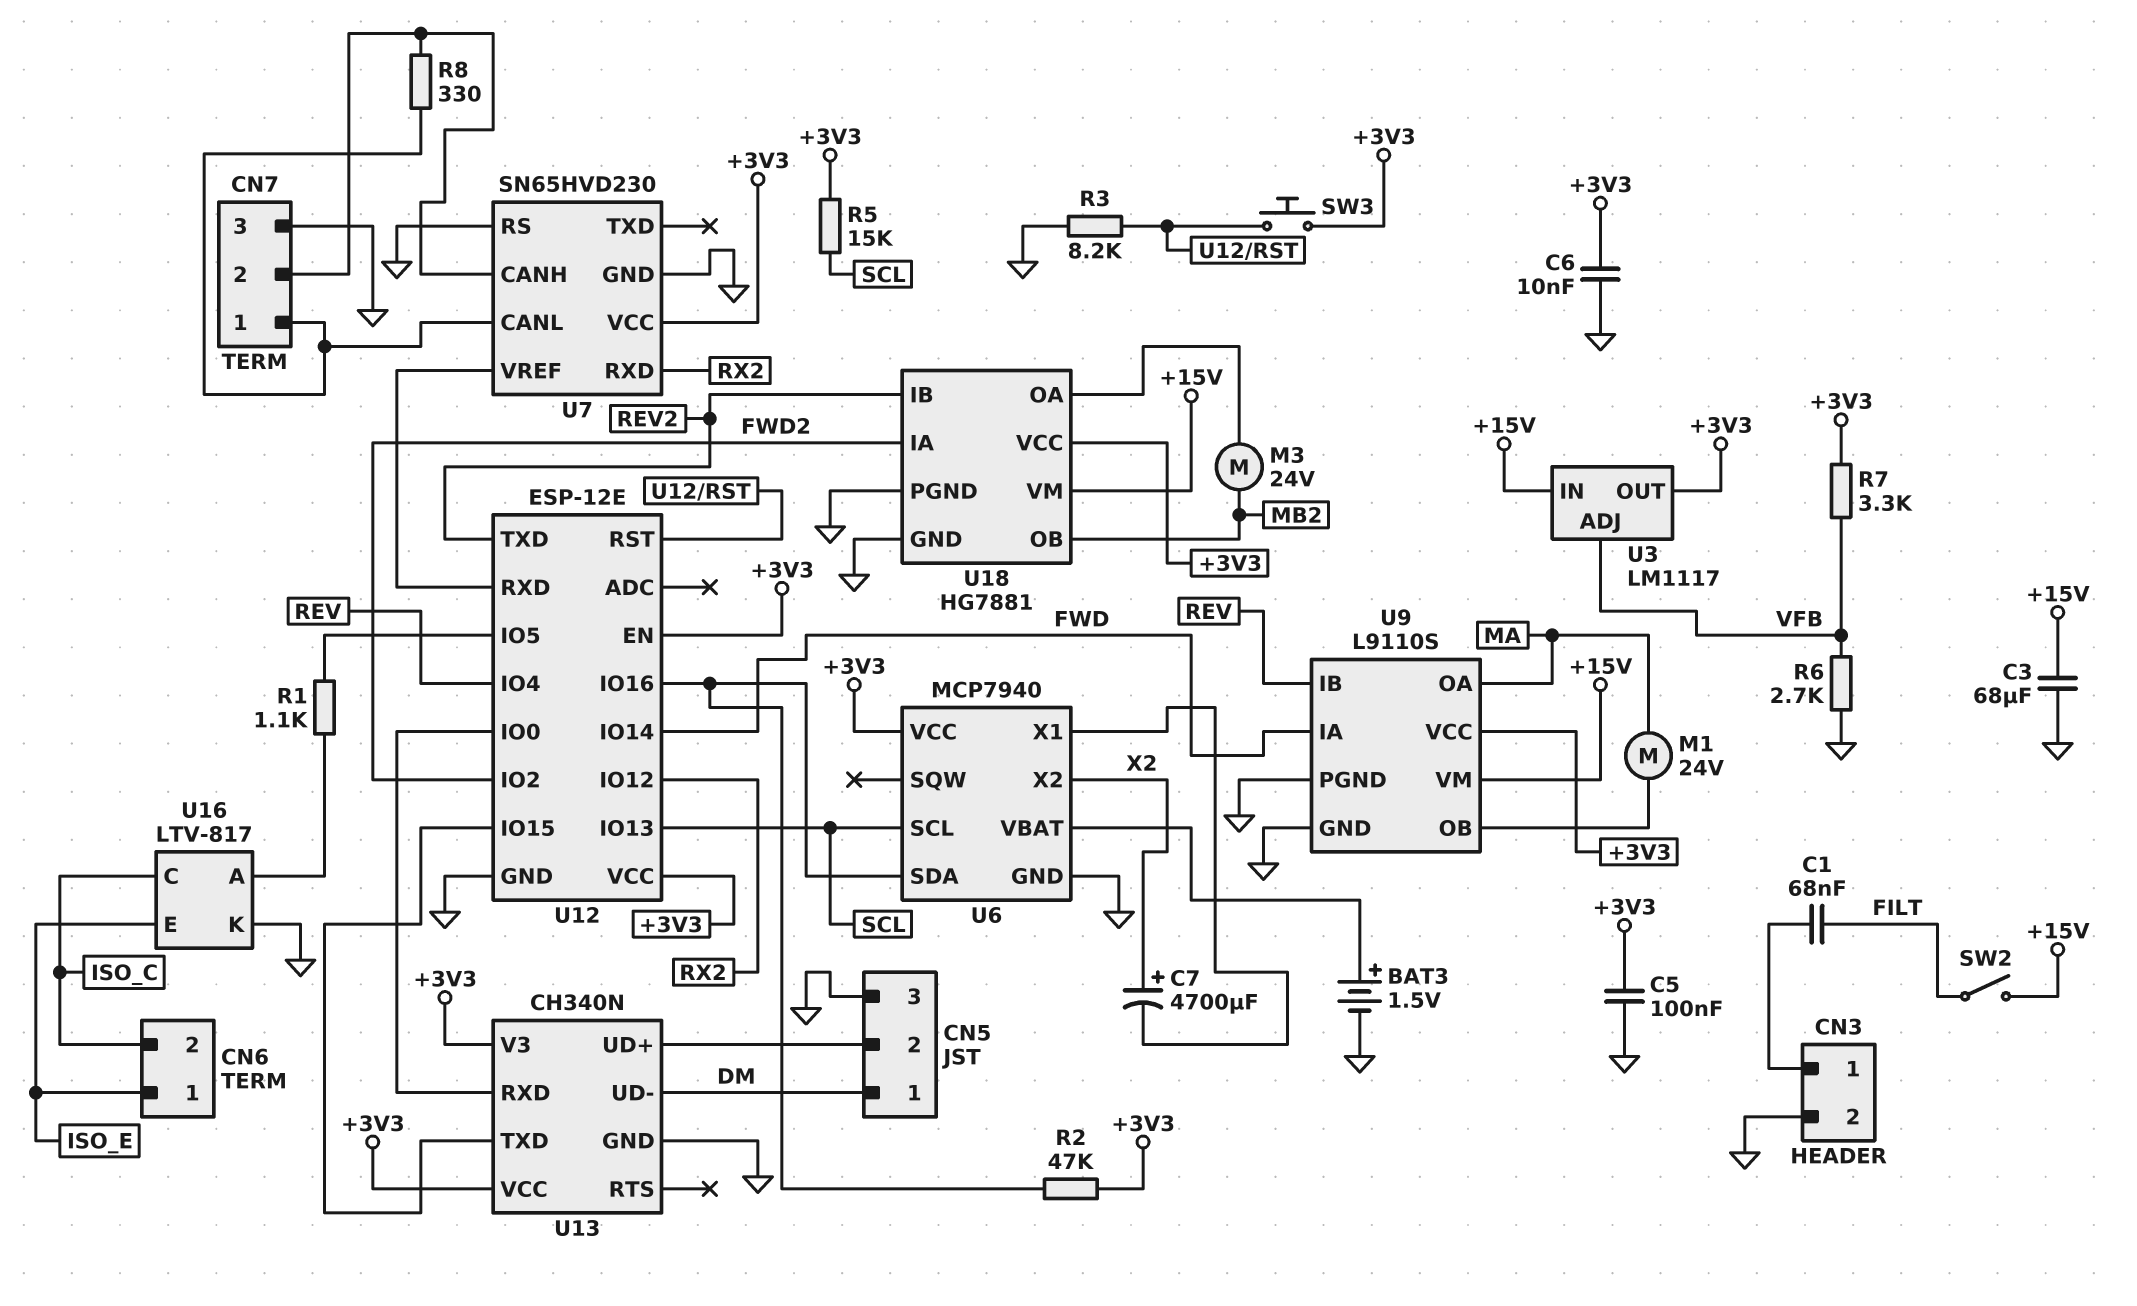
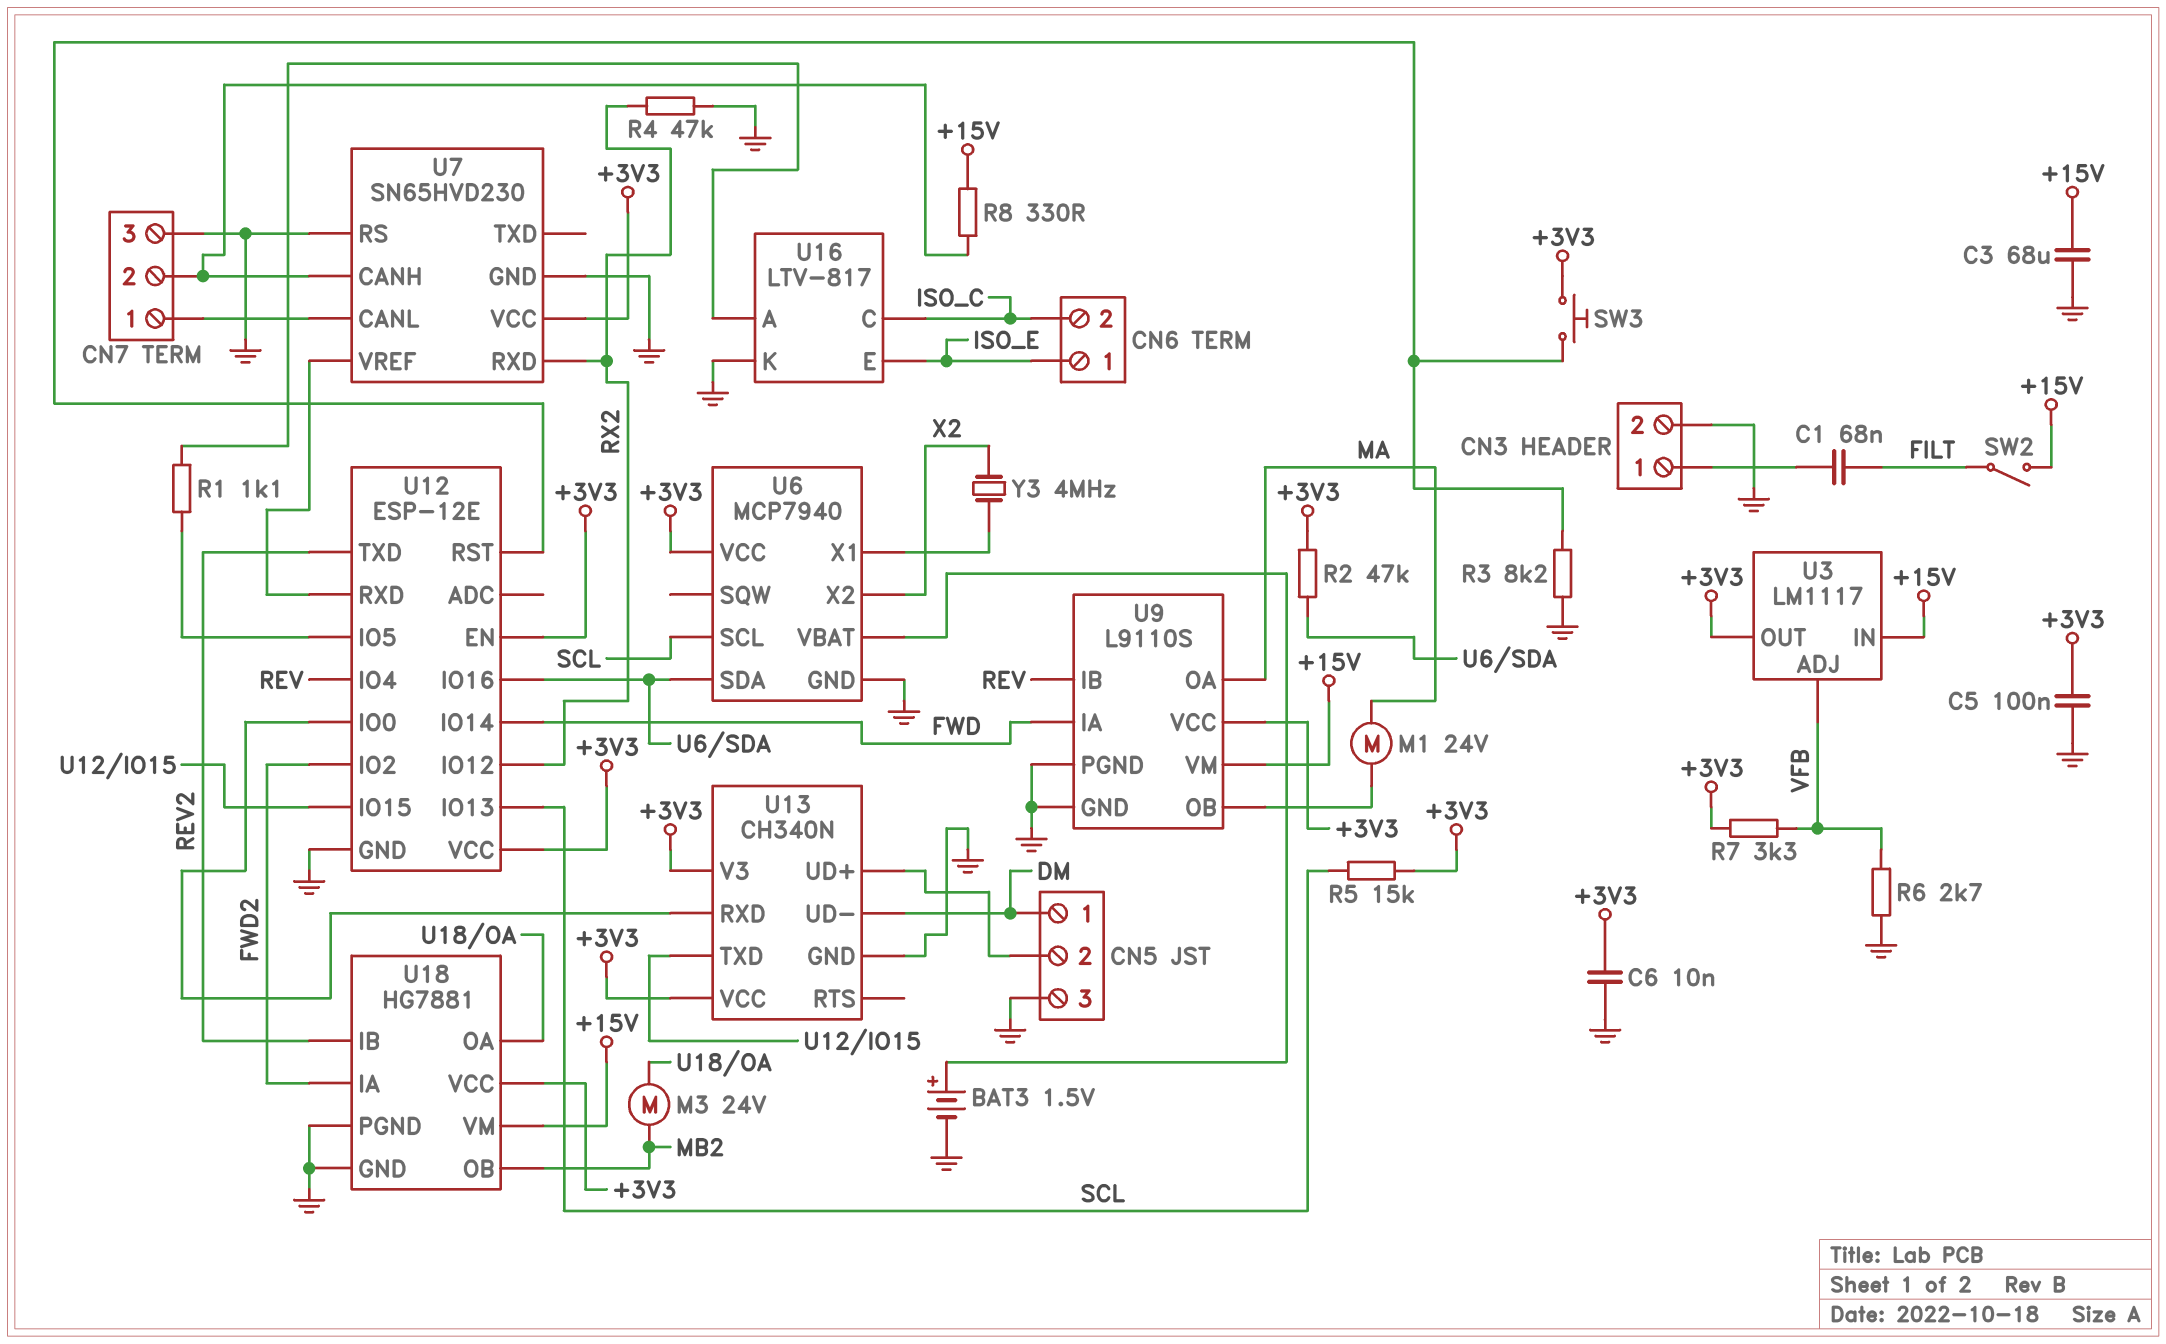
C7: 4700uF (plus X2, minus U6/X1) -> none
R4: none -> 47k (GND, RX2)
R8: 330 (CN7/1, CN7/2) -> 330 (+15V, CN7/2)
Y3: none -> 4MHz (U6/X1, X2)

